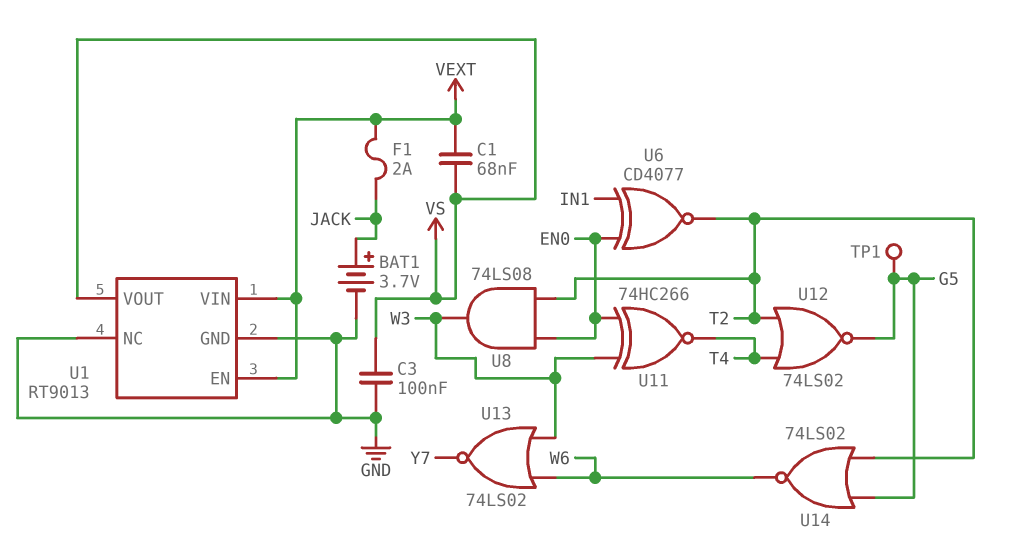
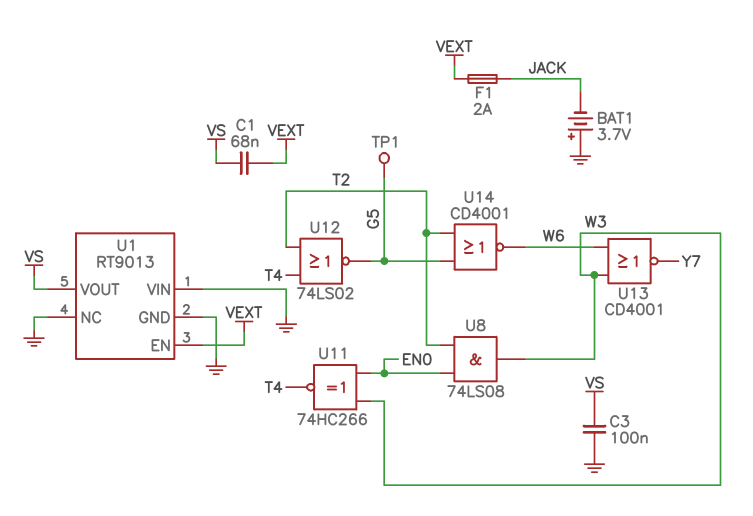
BAT1: 3.7V (plus JACK, minus GND) -> 3.7V (plus GND, minus JACK)
U1 pin VIN: VEXT -> GND
U6: XNOR CD4077 (in EN0, in IN1, out T2) -> none
U13: NOR 74LS02 (in W3, in W6, out Y7) -> NOR CD4001 (in W3, in W6, out Y7)
U14: NOR 74LS02 (in G5, in T2, out W6) -> NOR CD4001 (in G5, in T2, out W6)

